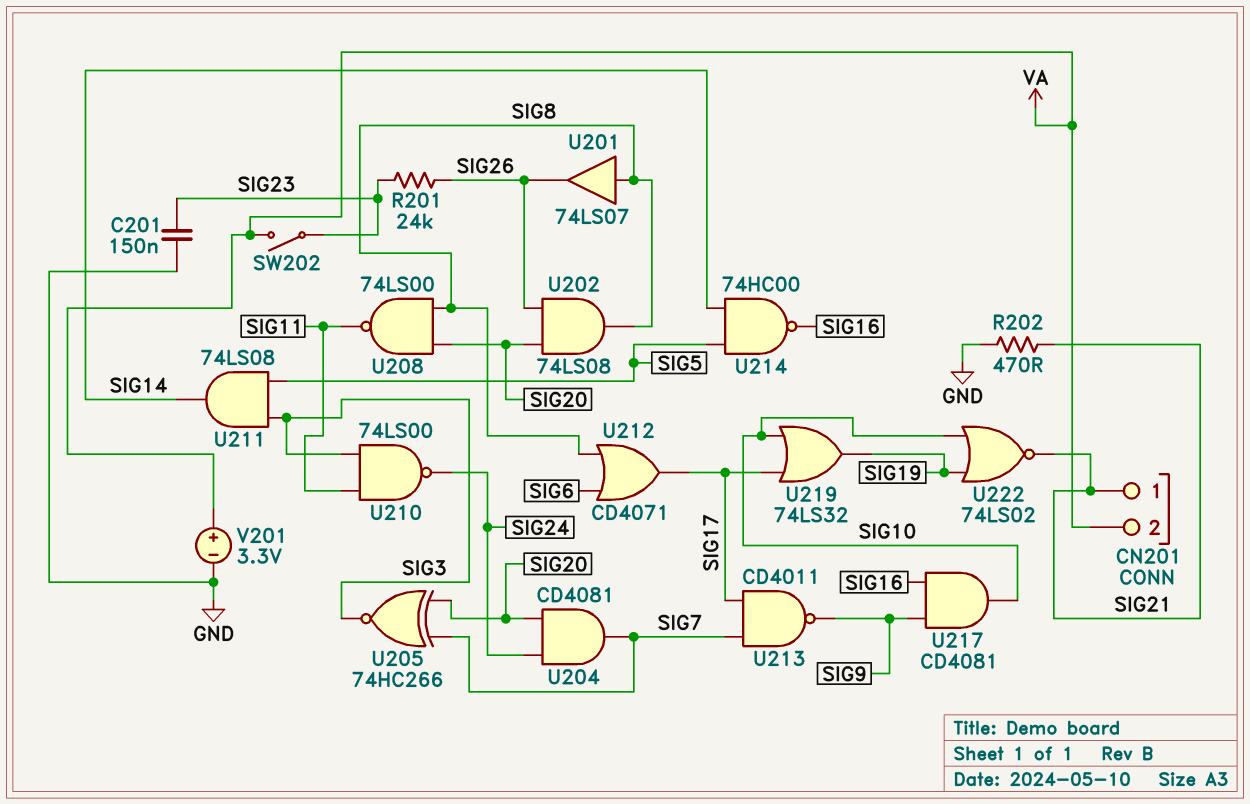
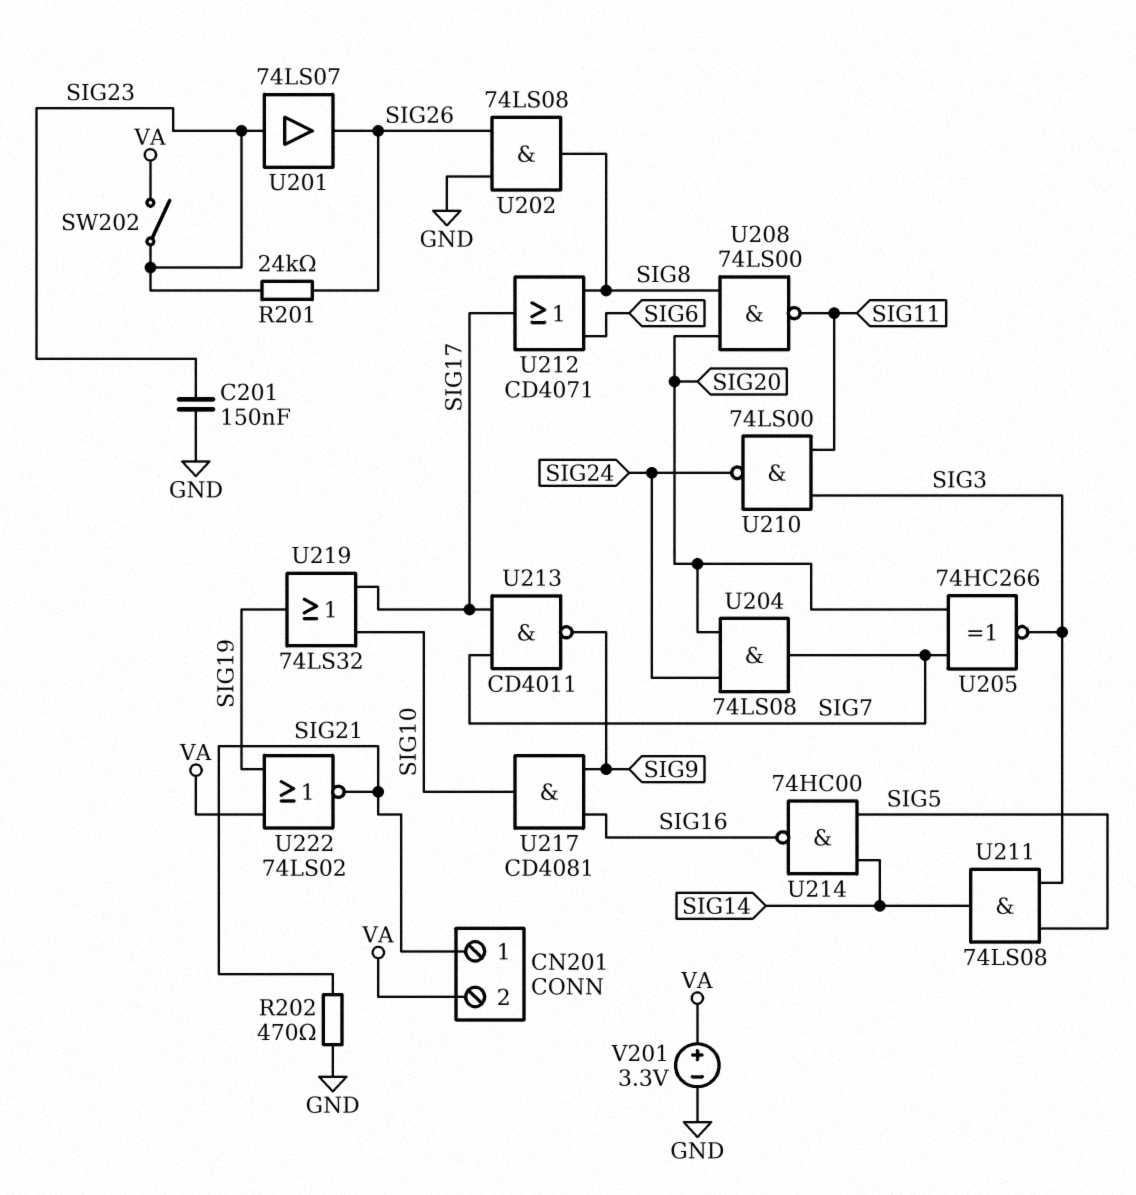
U201: buffer 74LS07 (in SIG8, out SIG26) -> buffer 74LS07 (in SIG23, out SIG26)
U202: AND 74LS08 (in SIG20, in SIG26, out SIG8) -> AND 74LS08 (in GND, in SIG26, out SIG8)
U204: AND CD4081 (in SIG20, in SIG24, out SIG7) -> AND 74LS08 (in SIG20, in SIG24, out SIG7)
U222: NOR 74LS02 (in SIG10, in SIG19, out SIG21) -> NOR 74LS02 (in SIG19, in VA, out SIG21)

